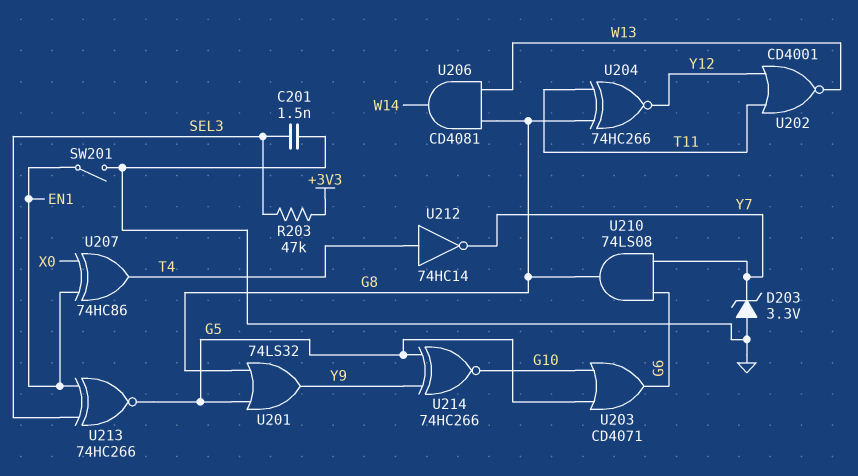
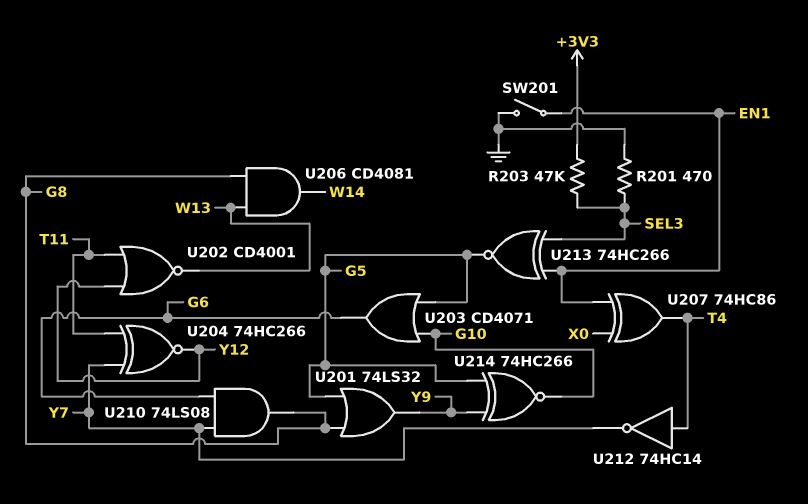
C201: 1.5nF (GND, SEL3) -> none
D203: zener 3.3V (A GND, K Y7) -> none
R201: none -> 470 (GND, SEL3)
U204: XNOR 74HC266 (in G8, in T11, out Y12) -> XNOR 74HC266 (in T11, in Y7, out Y12)

